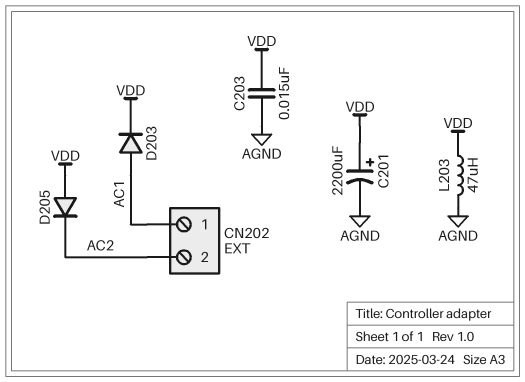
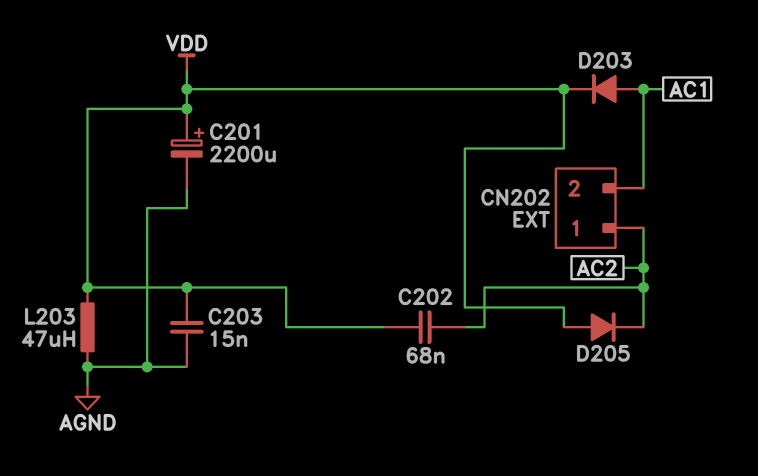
C202: none -> 68nF (AC2, VDD)
CN202 pin 1: AC1 -> AC2
CN202 pin 2: AC2 -> AC1

